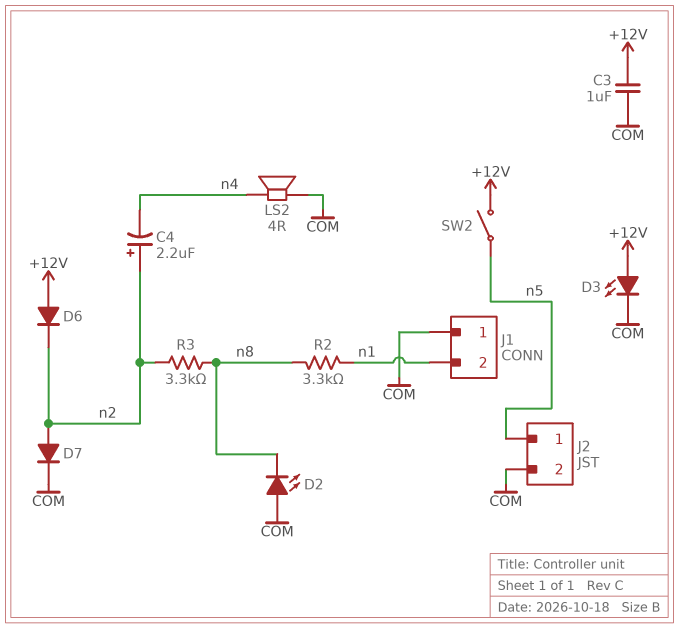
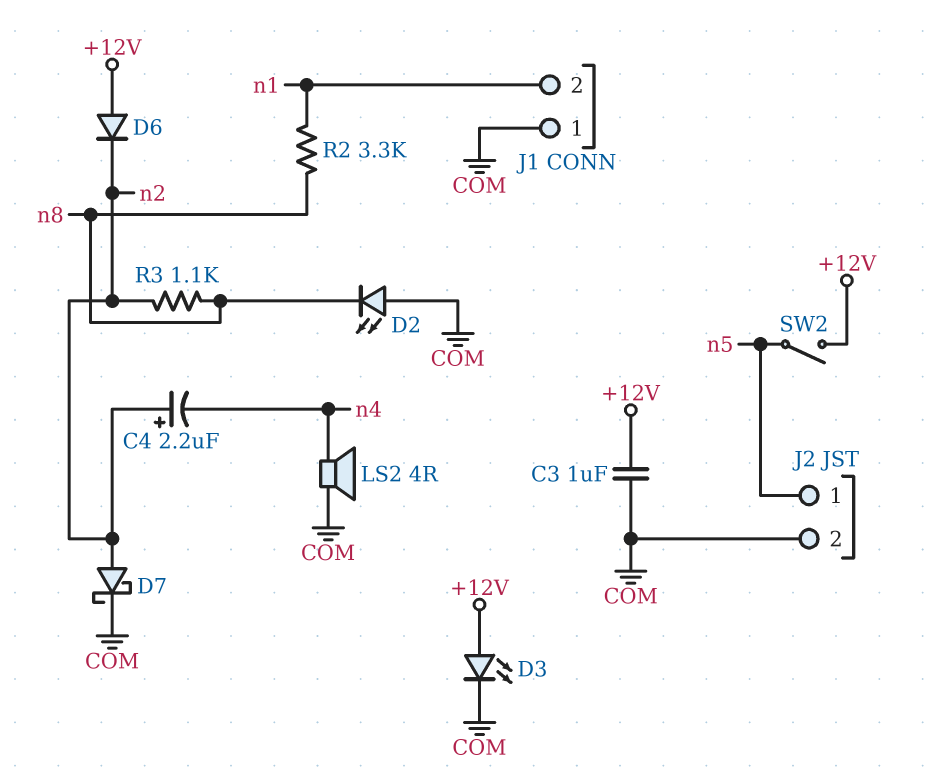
D7: diode (A n2, K COM) -> schottky (A n2, K COM)
R3: 3.3k (n2, n8) -> 1.1k (n2, n8)

